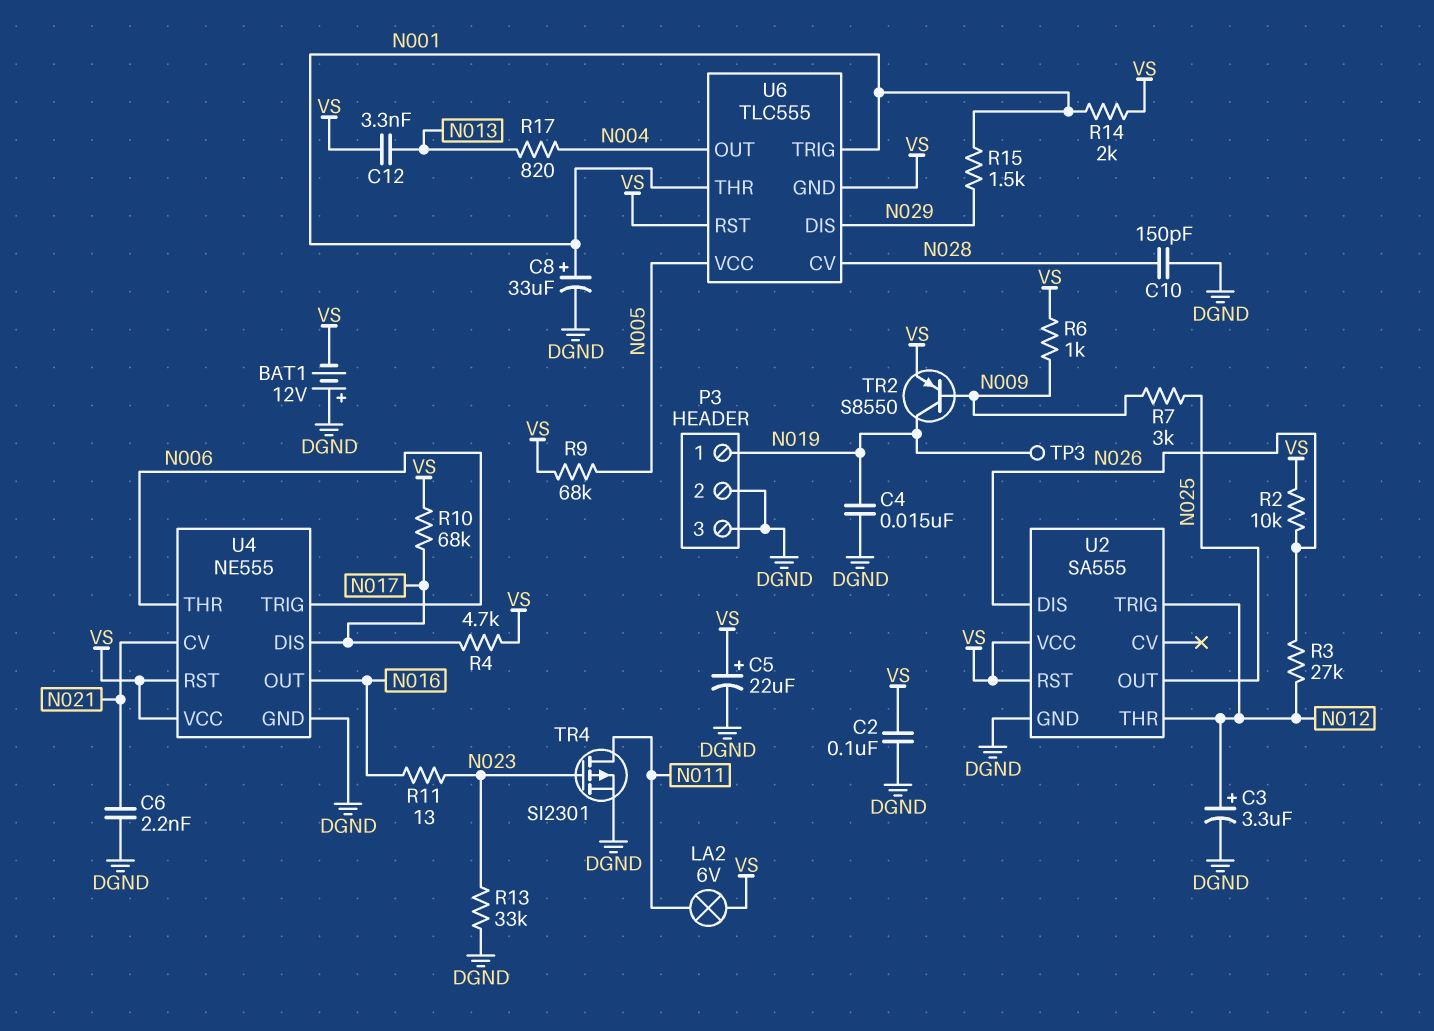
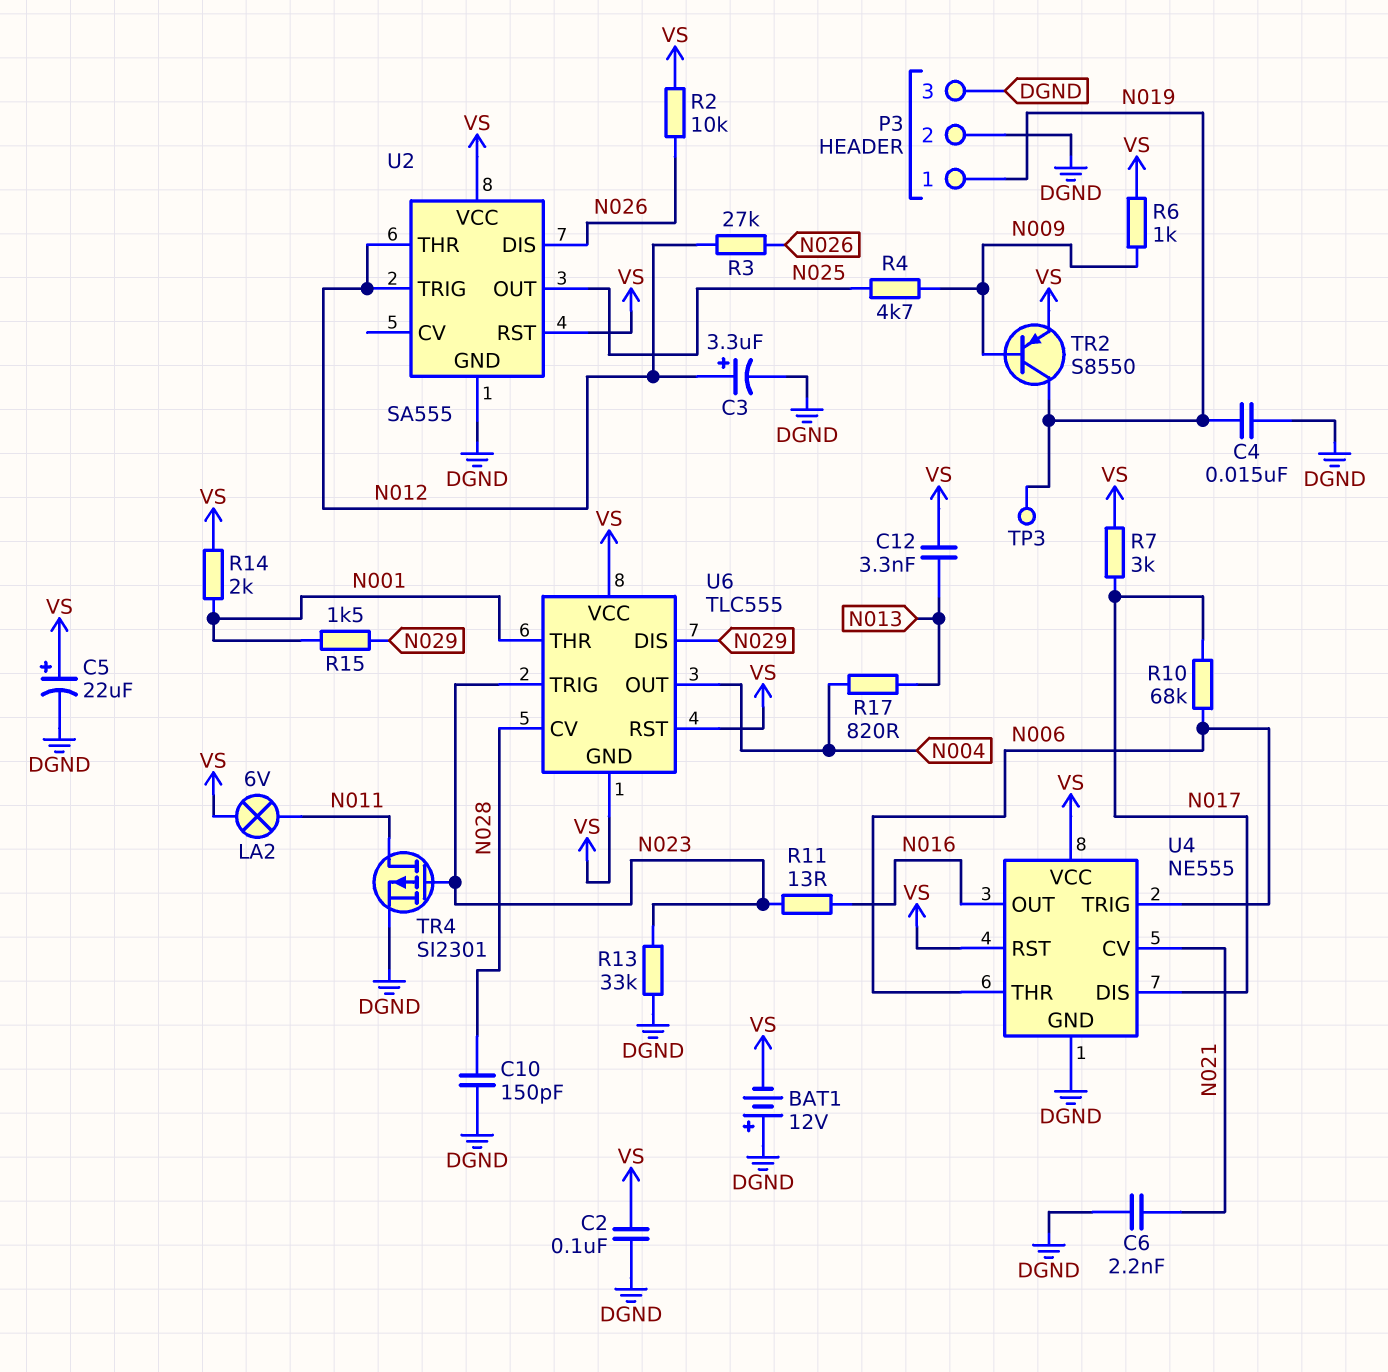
C8: 33uF (plus N001, minus DGND) -> none
R4: 4.7k (N017, VS) -> 4.7k (N009, N025)
R7: 3k (N009, N025) -> 3k (N017, VS)
R9: 68k (N005, VS) -> none
R10: 68k (N017, VS) -> 68k (N006, N017)
U6 pin TRIG: N001 -> N023
U6 pin VCC: N005 -> VS

